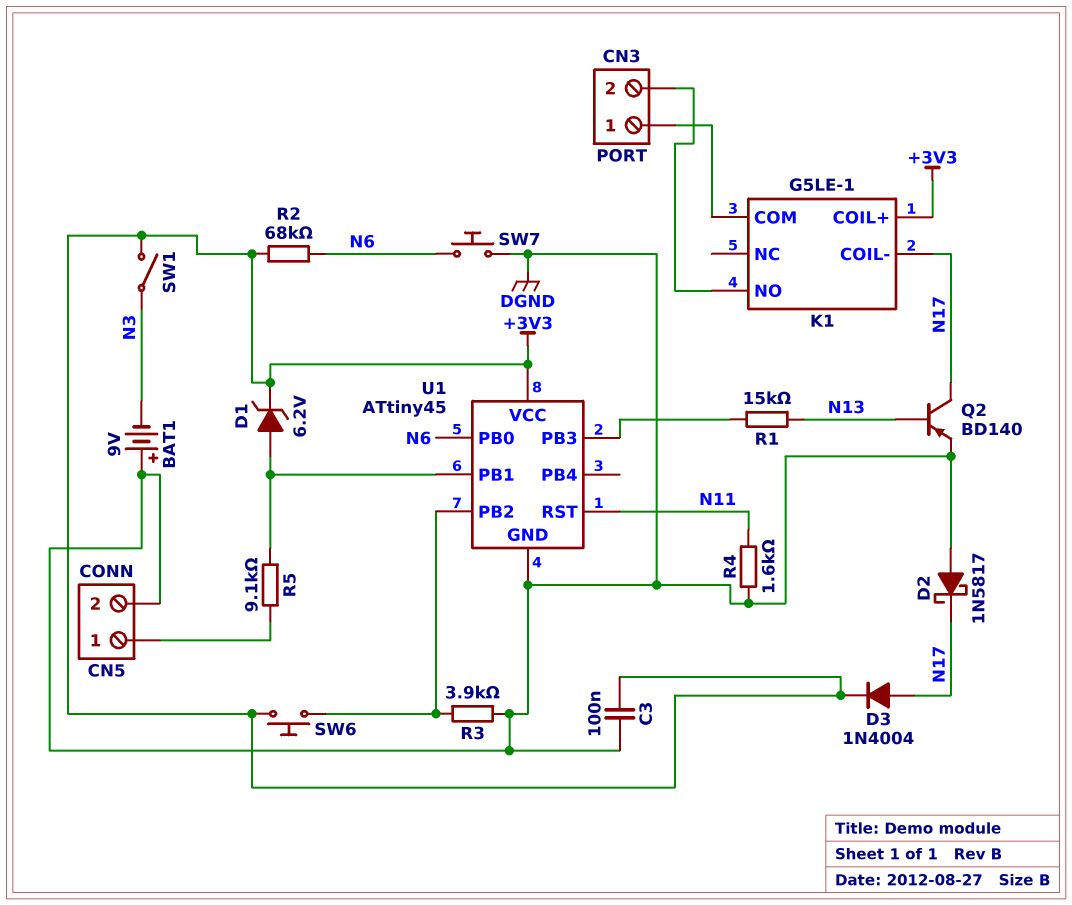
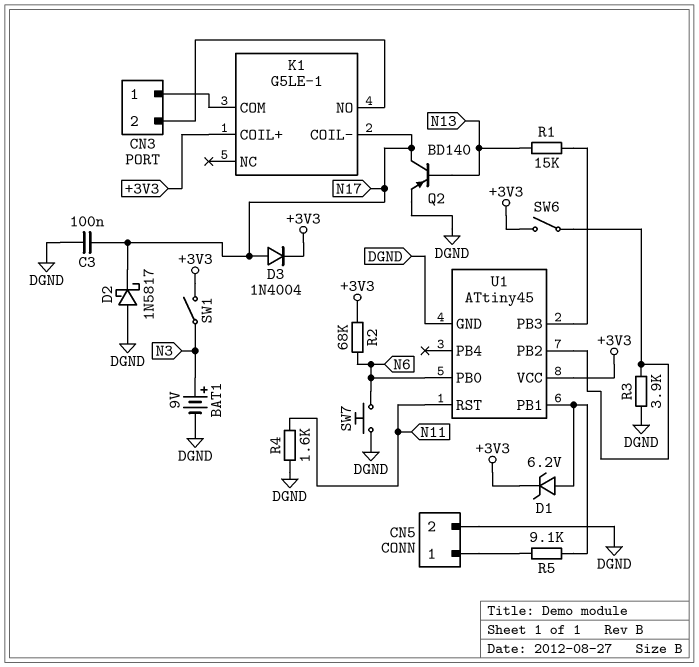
BAT1: 9V (plus DGND, minus N3) -> 9V (plus N3, minus DGND)
C3: 100nF (+3V3, DGND) -> 100nF (DGND, N17)
SW6: button (+3V3, U1/PB2) -> switch (+3V3, U1/PB2)

